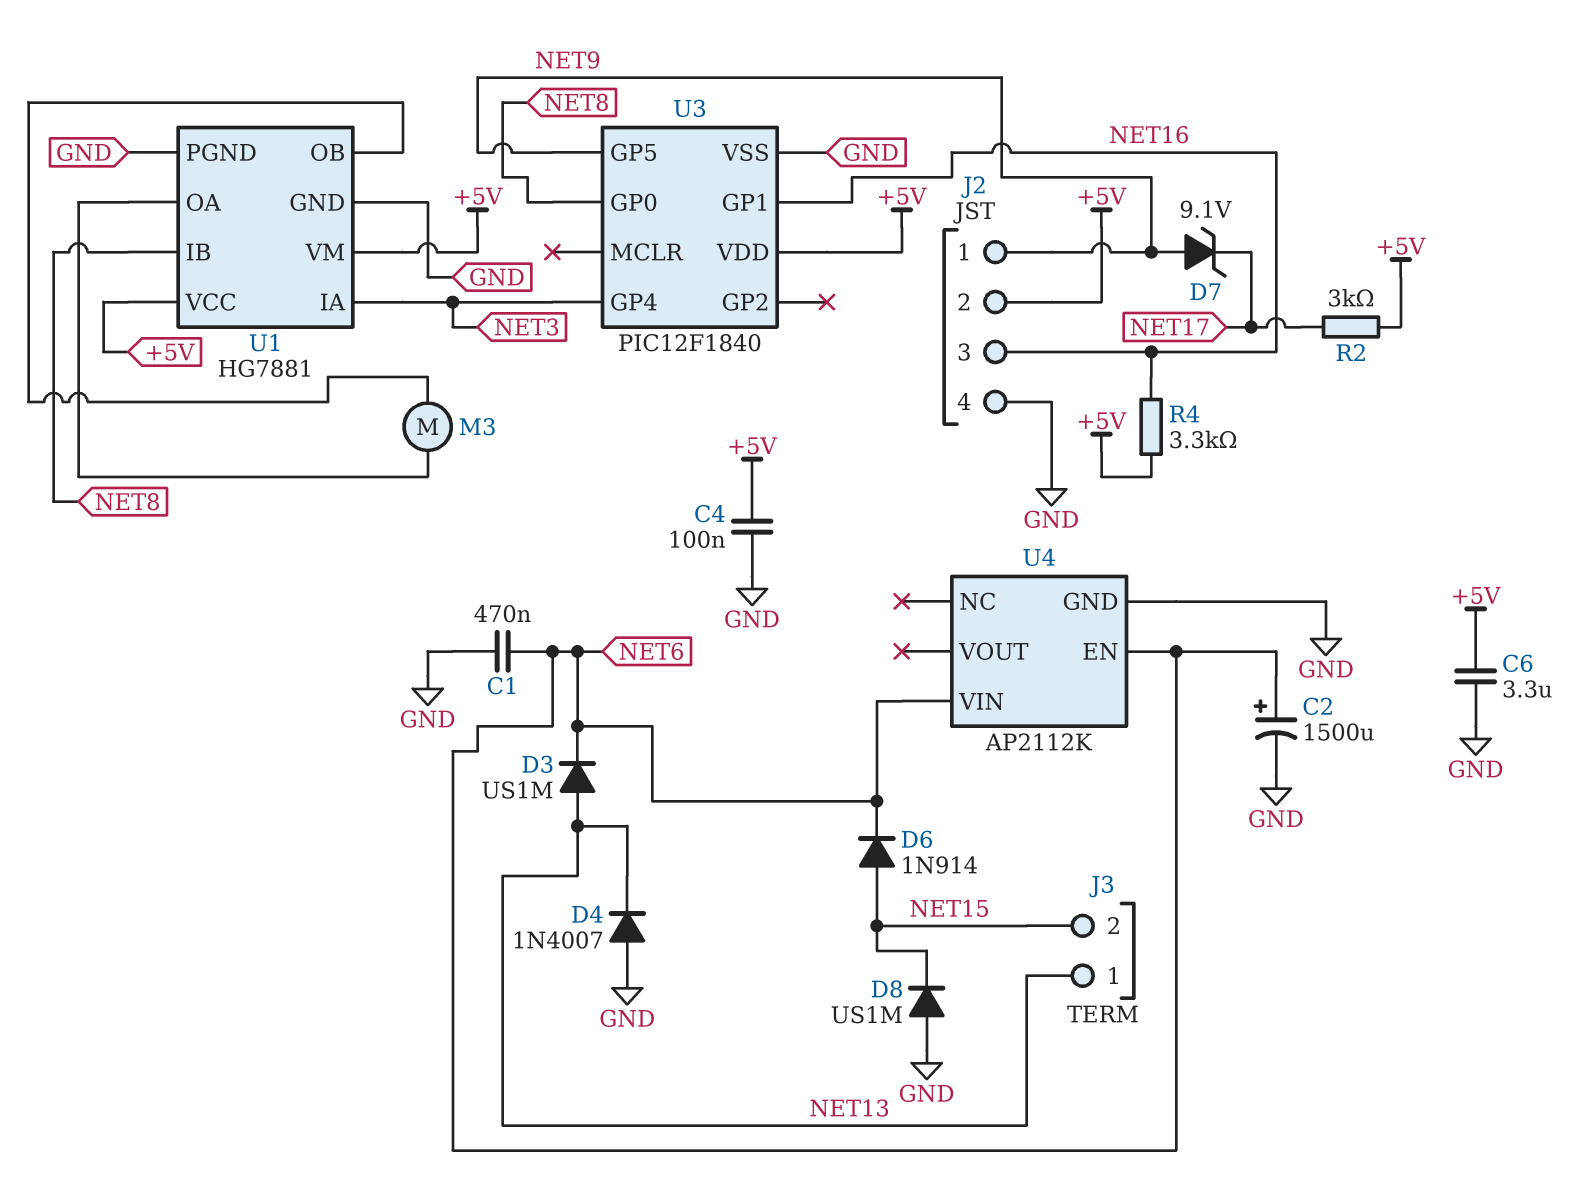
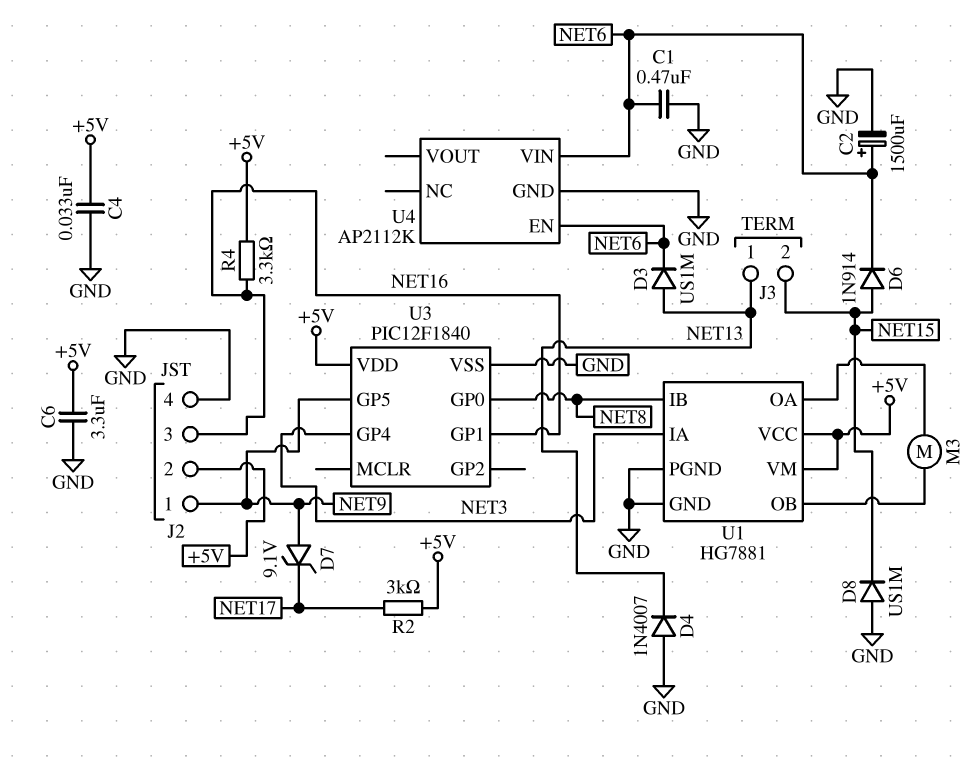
C4: 100nF (+5V, GND) -> 33nF (+5V, GND)

